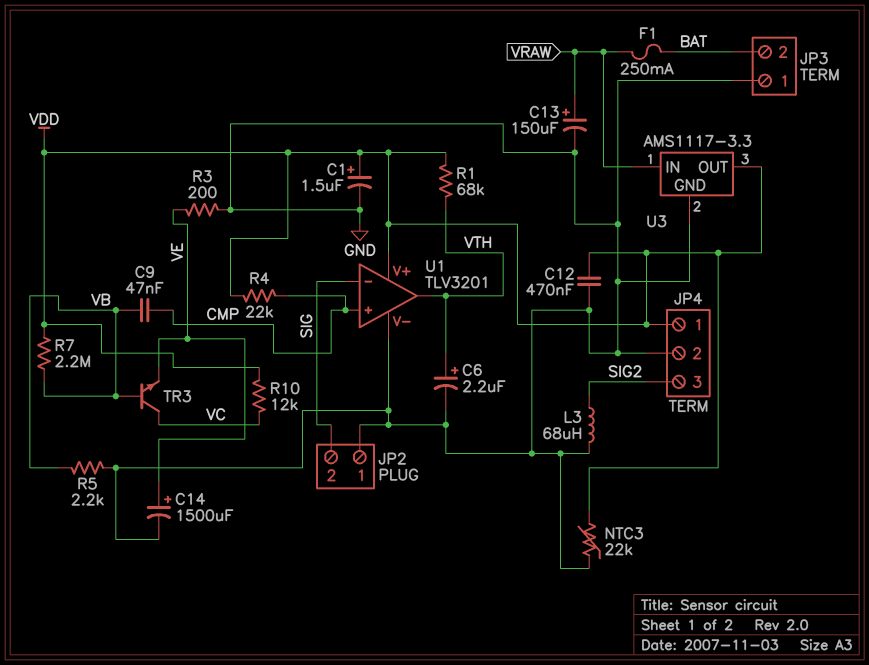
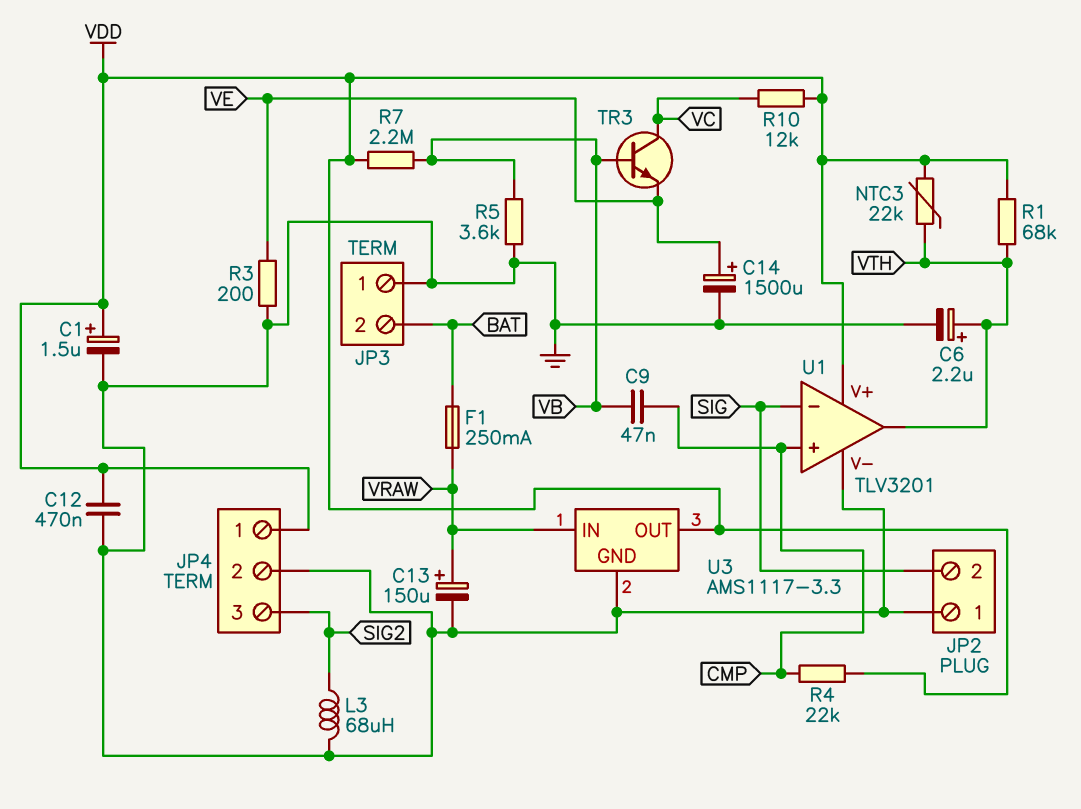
NTC3: 22k (GND, VDD) -> 22k (VDD, VTH)
R5: 2.2k (GND, VB) -> 3.6k (GND, VB)

